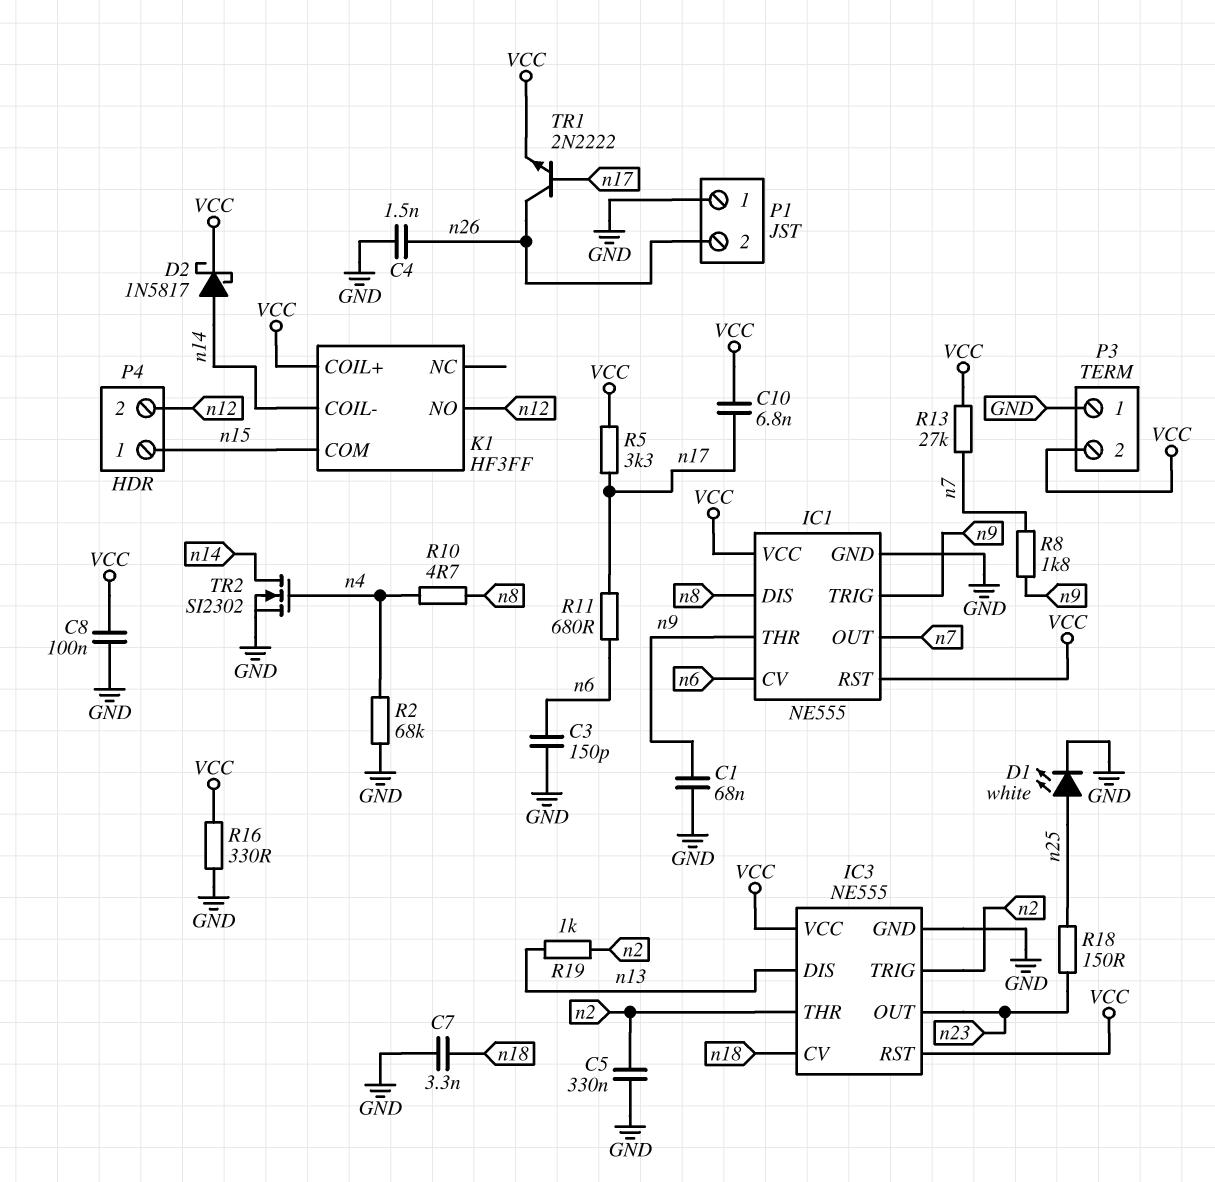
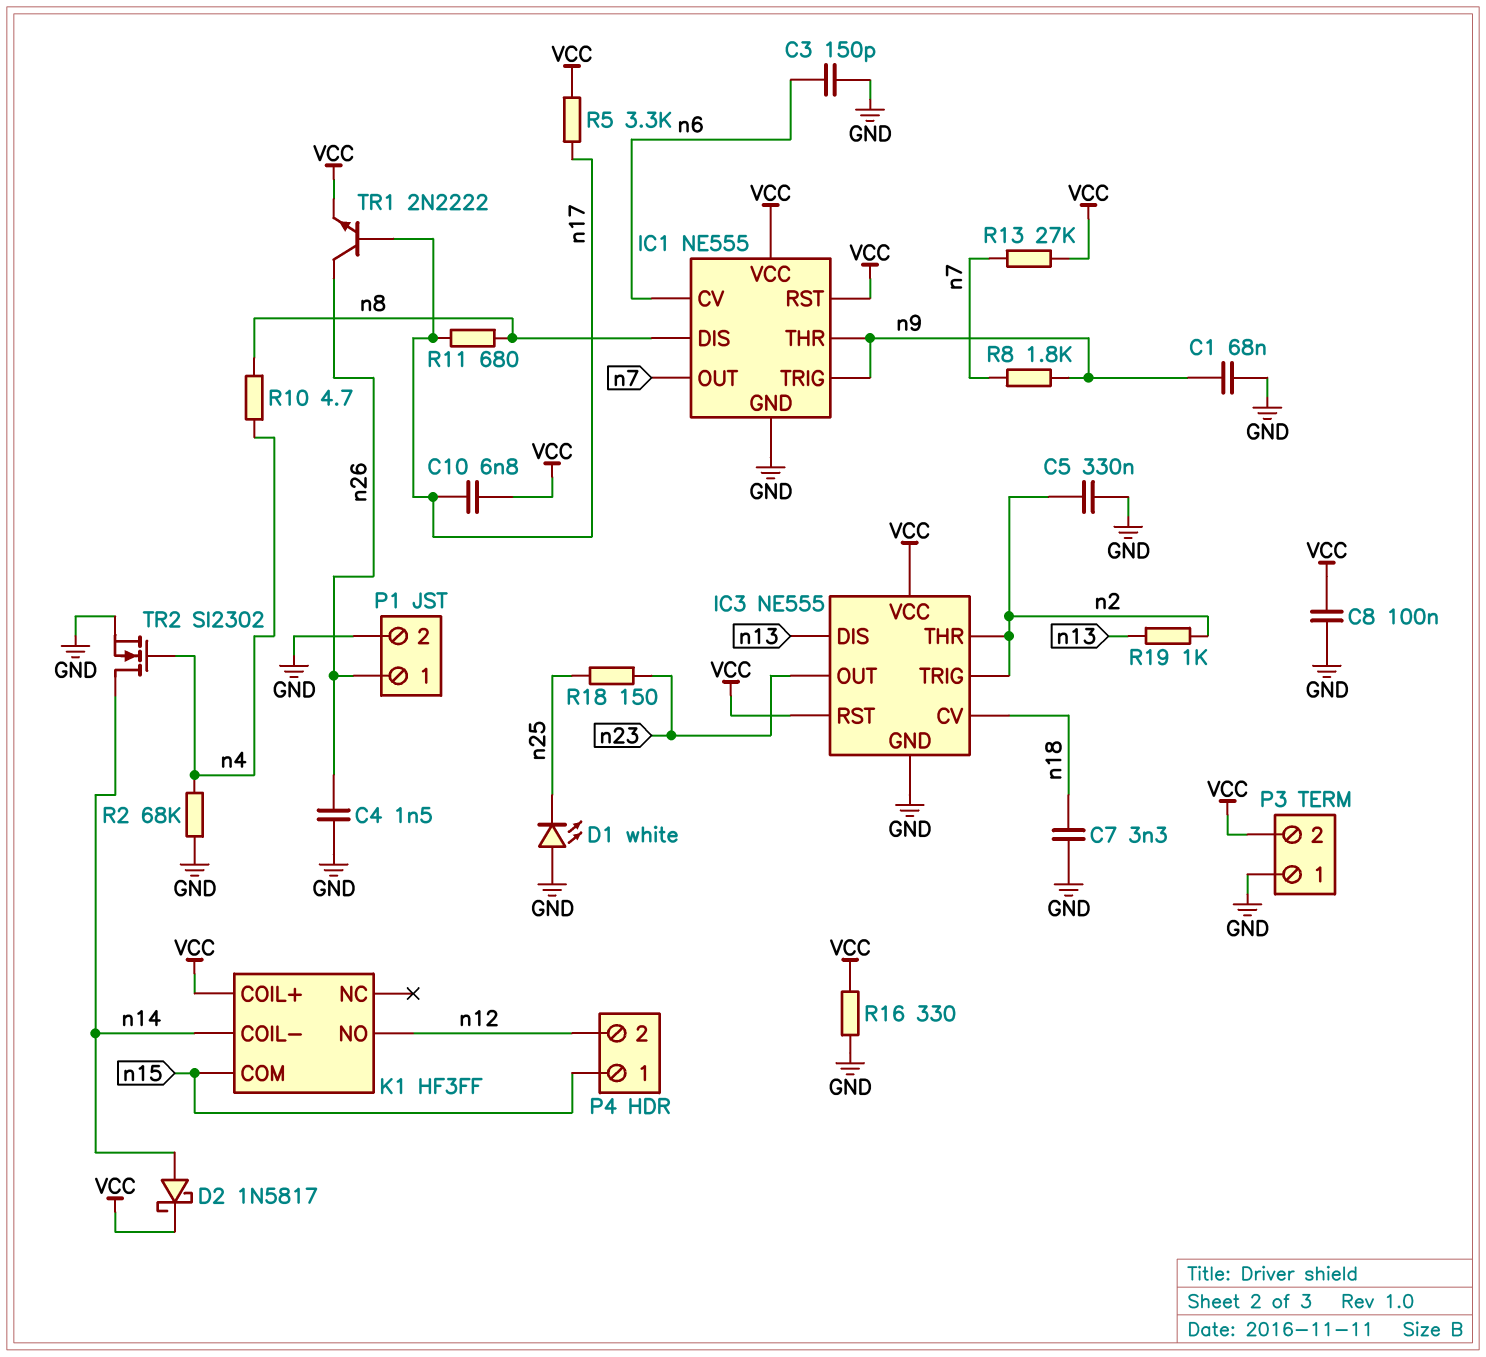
D1: LED white (A n25, K GND) -> LED white (A GND, K n25)
P1 pin 1: GND -> n26
P1 pin 2: n26 -> GND
R11: 680 (n6, n17) -> 680 (n8, n17)

